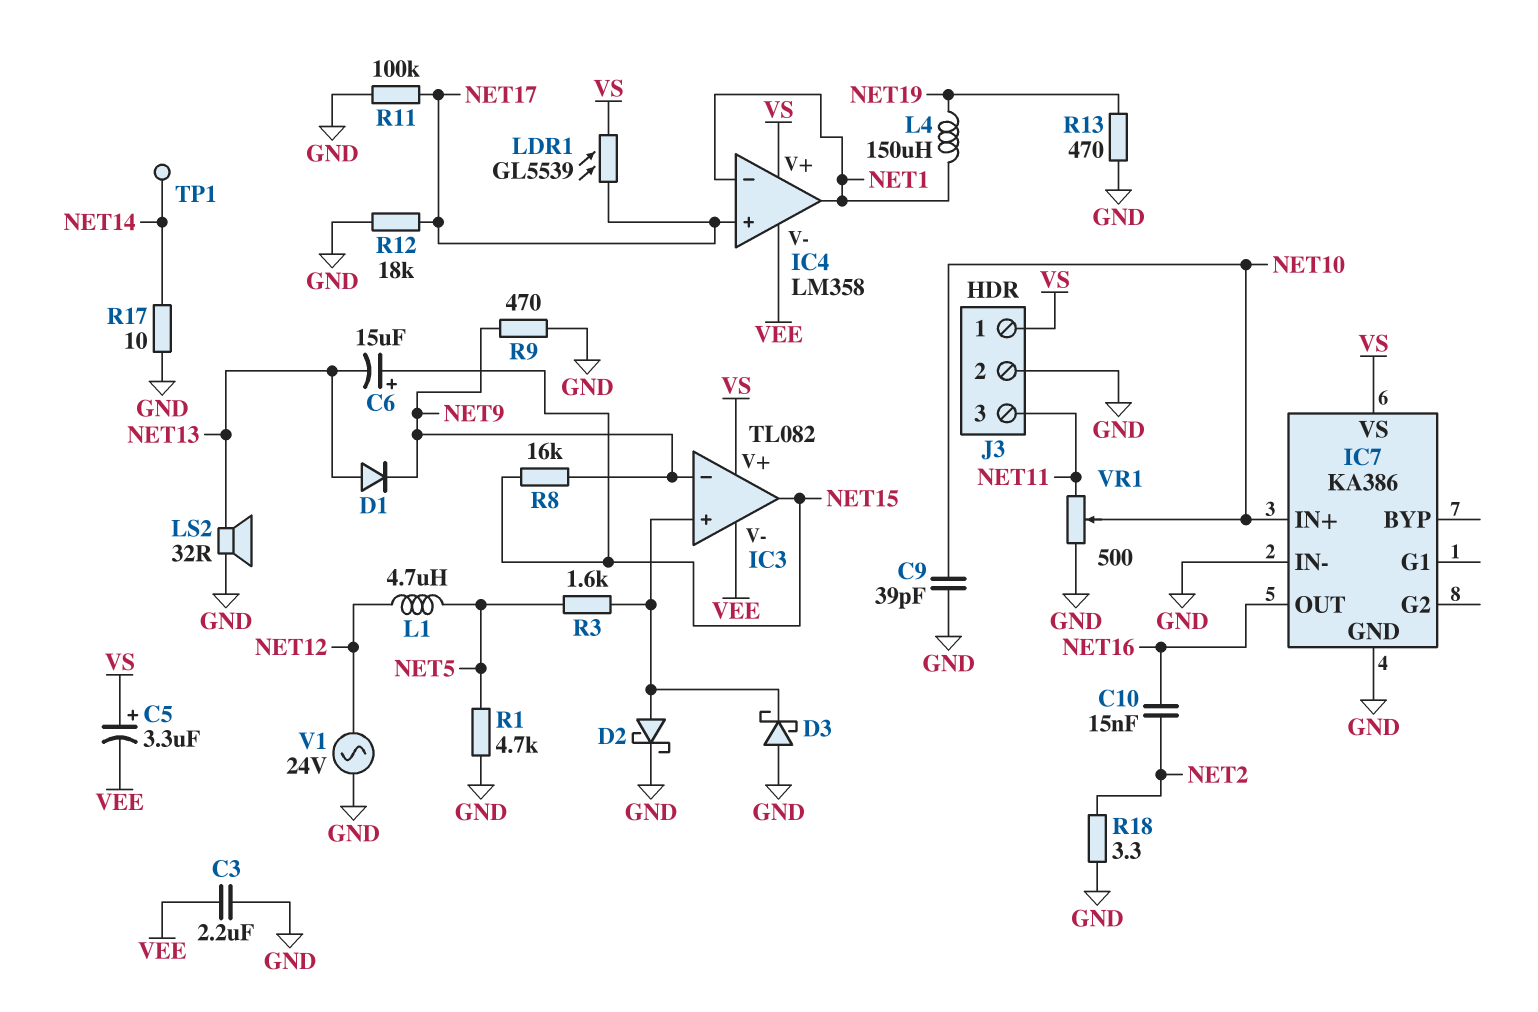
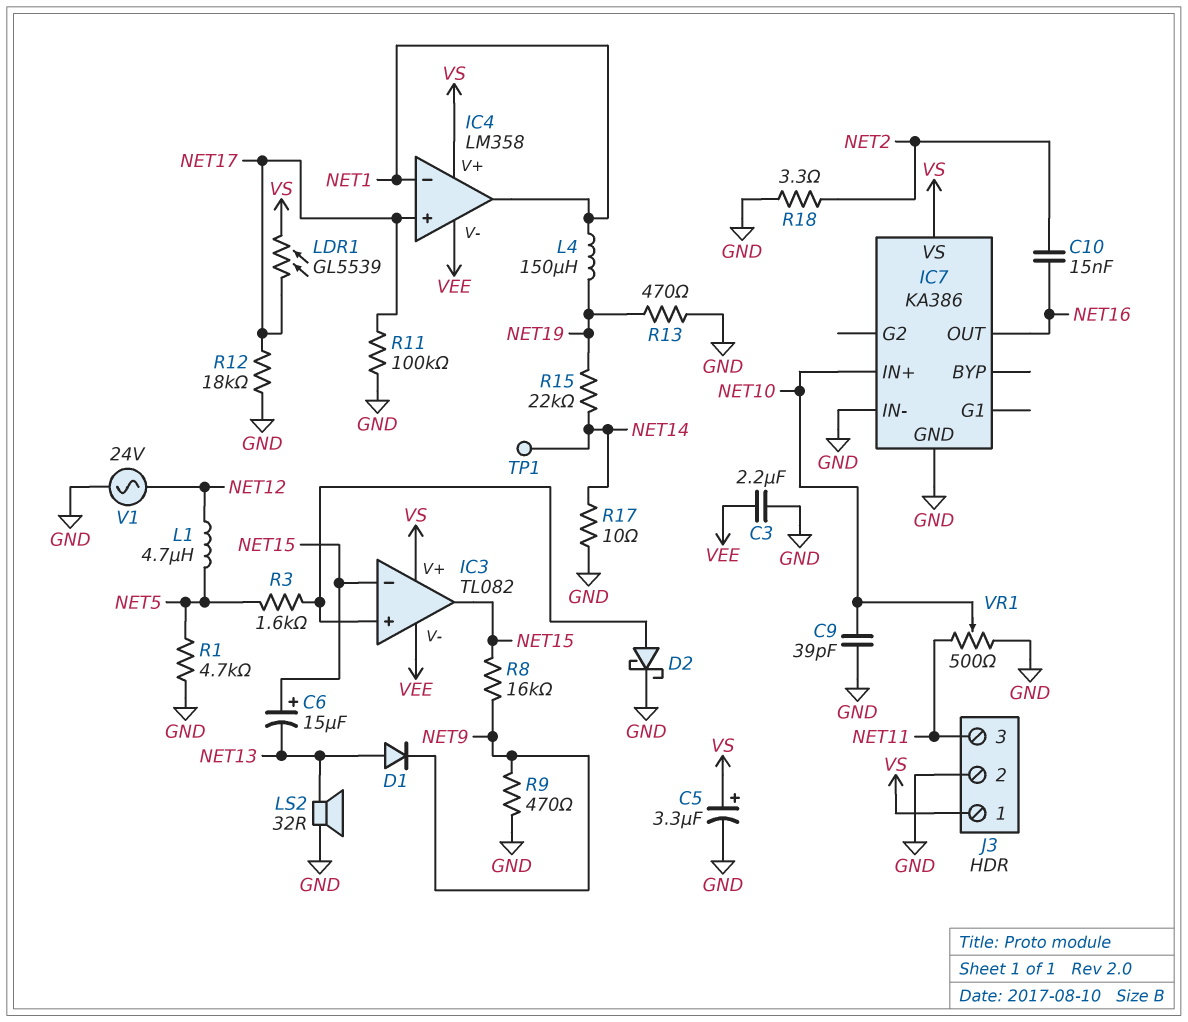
C5: 3.3uF (plus VS, minus VEE) -> 3.3uF (plus VS, minus GND)
D3: schottky (A GND, K IC3/in+) -> none
IC3 pin in-: NET9 -> NET15
R15: none -> 22k (NET14, NET19)

